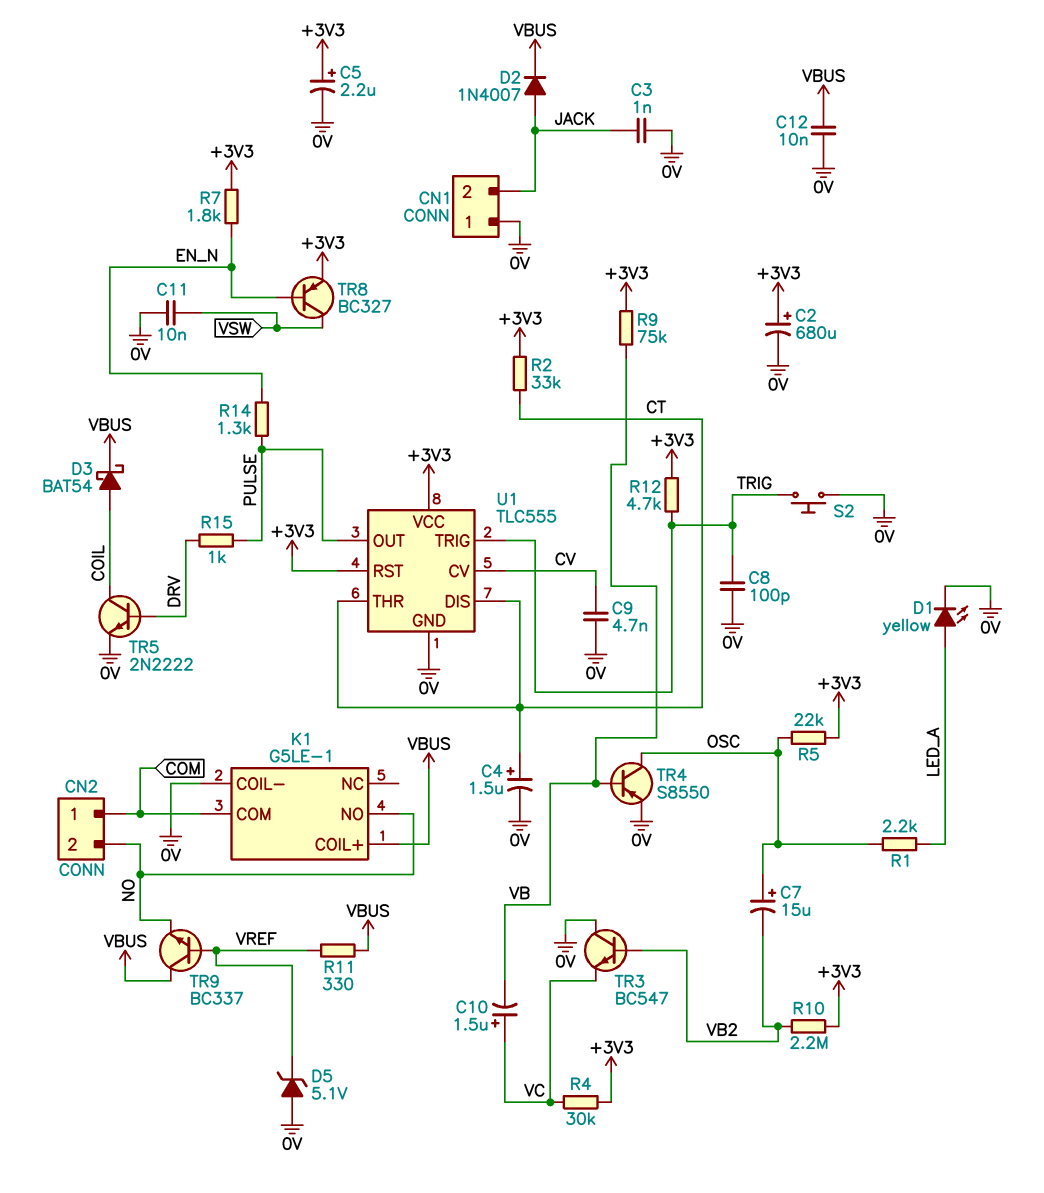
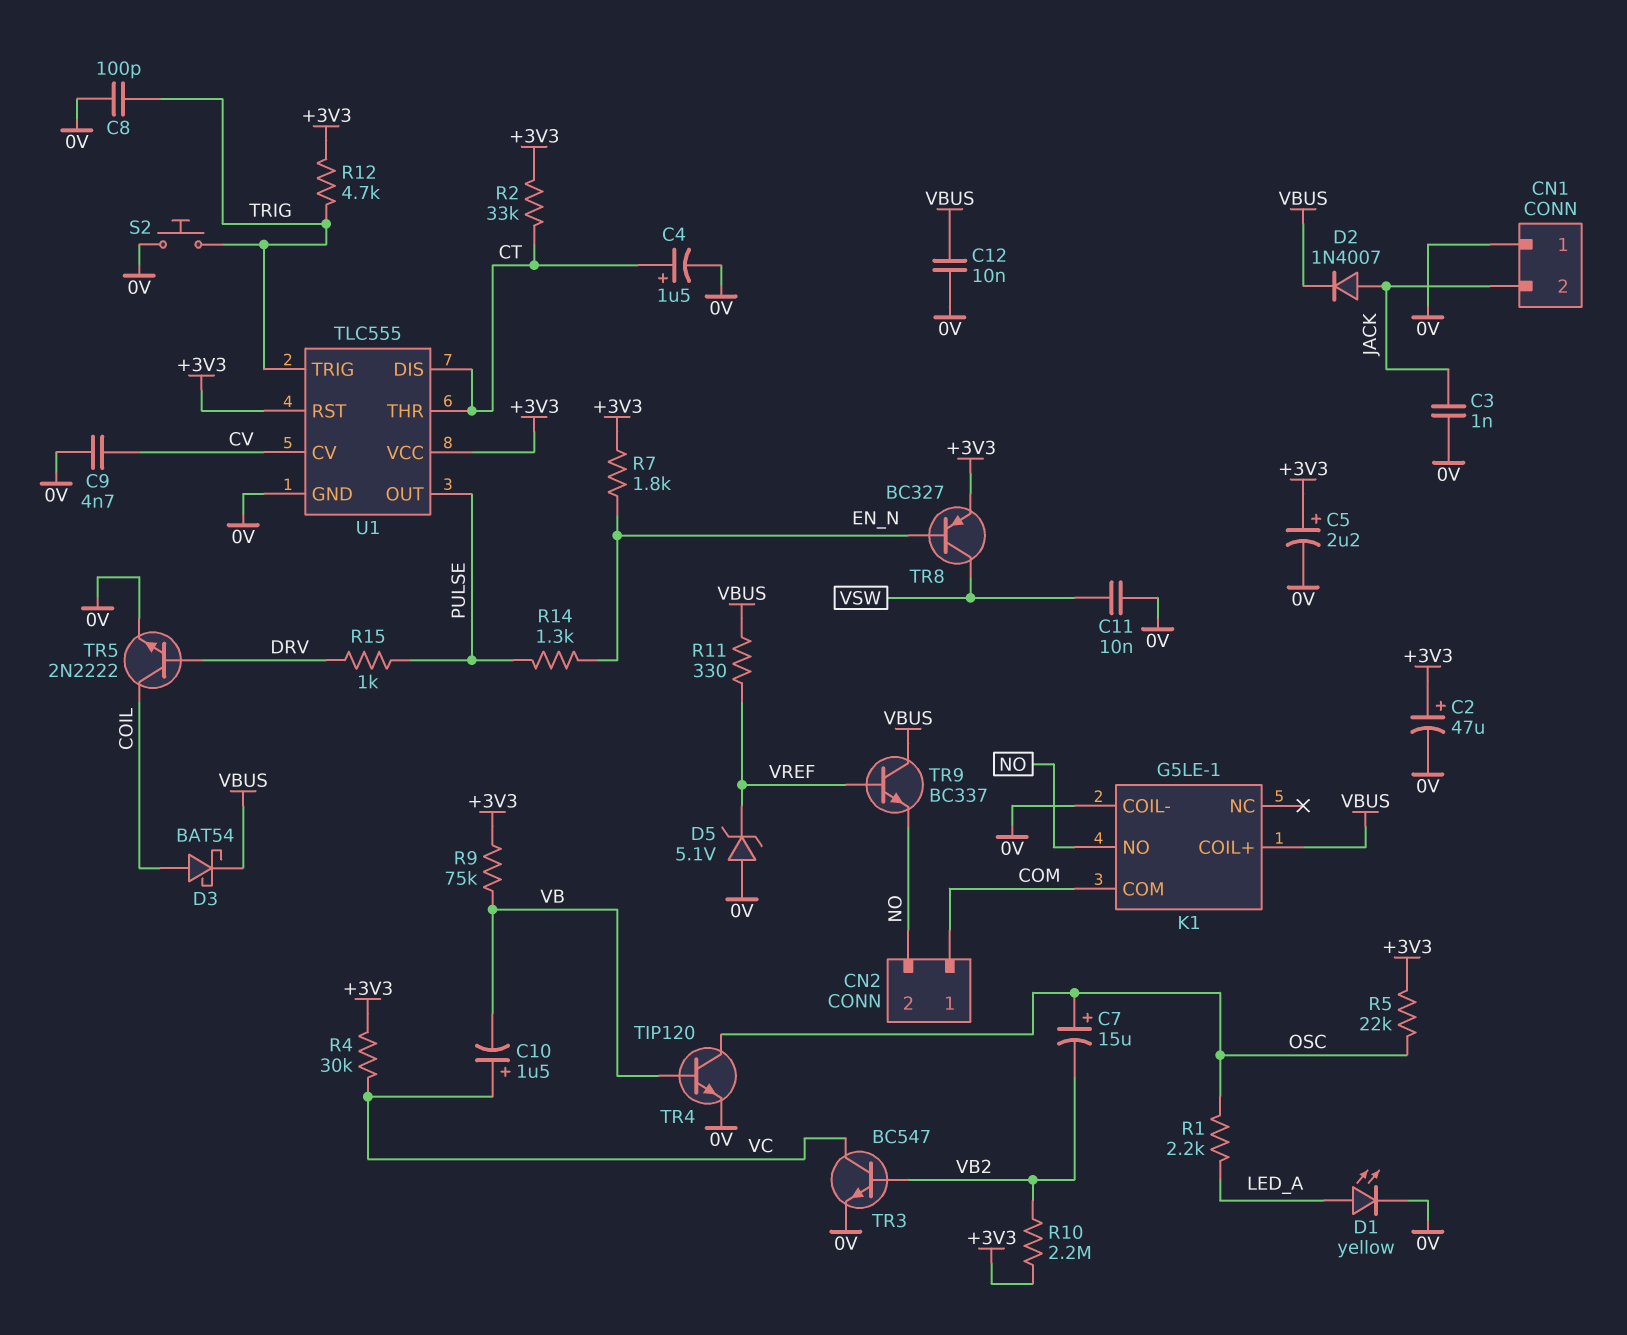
C2: 680uF (plus +3V3, minus 0V) -> 47uF (plus +3V3, minus 0V)
TR3: NPN BC547 (B VB2, C 0V, E VC) -> NPN BC547 (B VB2, C VC, E 0V)
TR4: PNP S8550 (B VB, C OSC, E 0V) -> NPN TIP120 (B VB, C OSC, E 0V)

